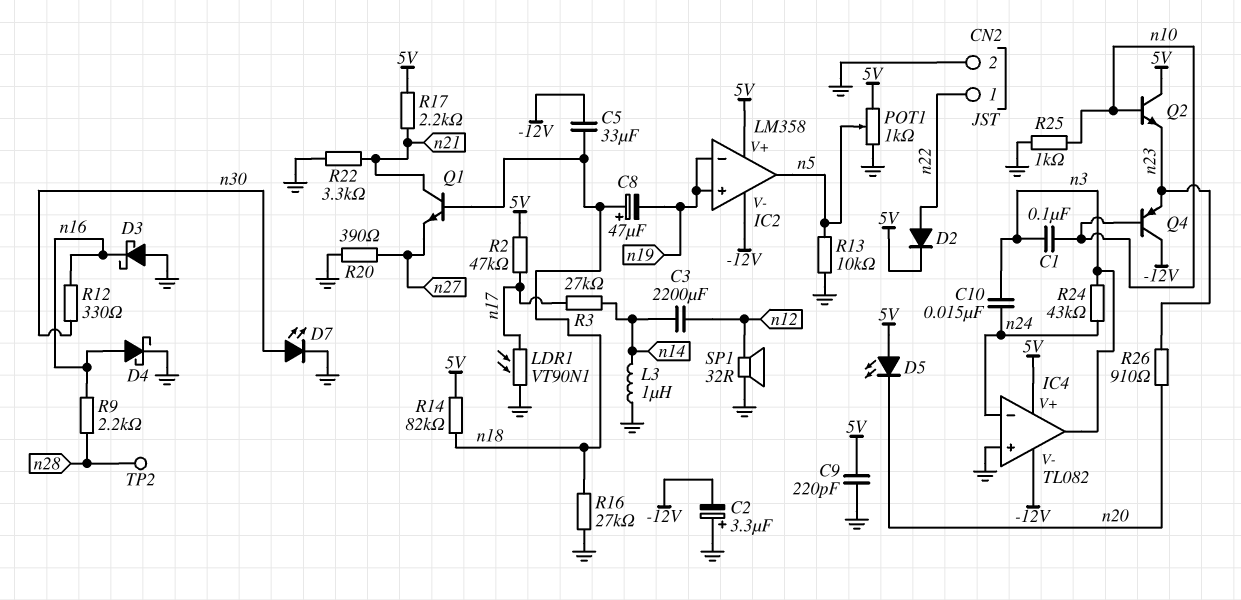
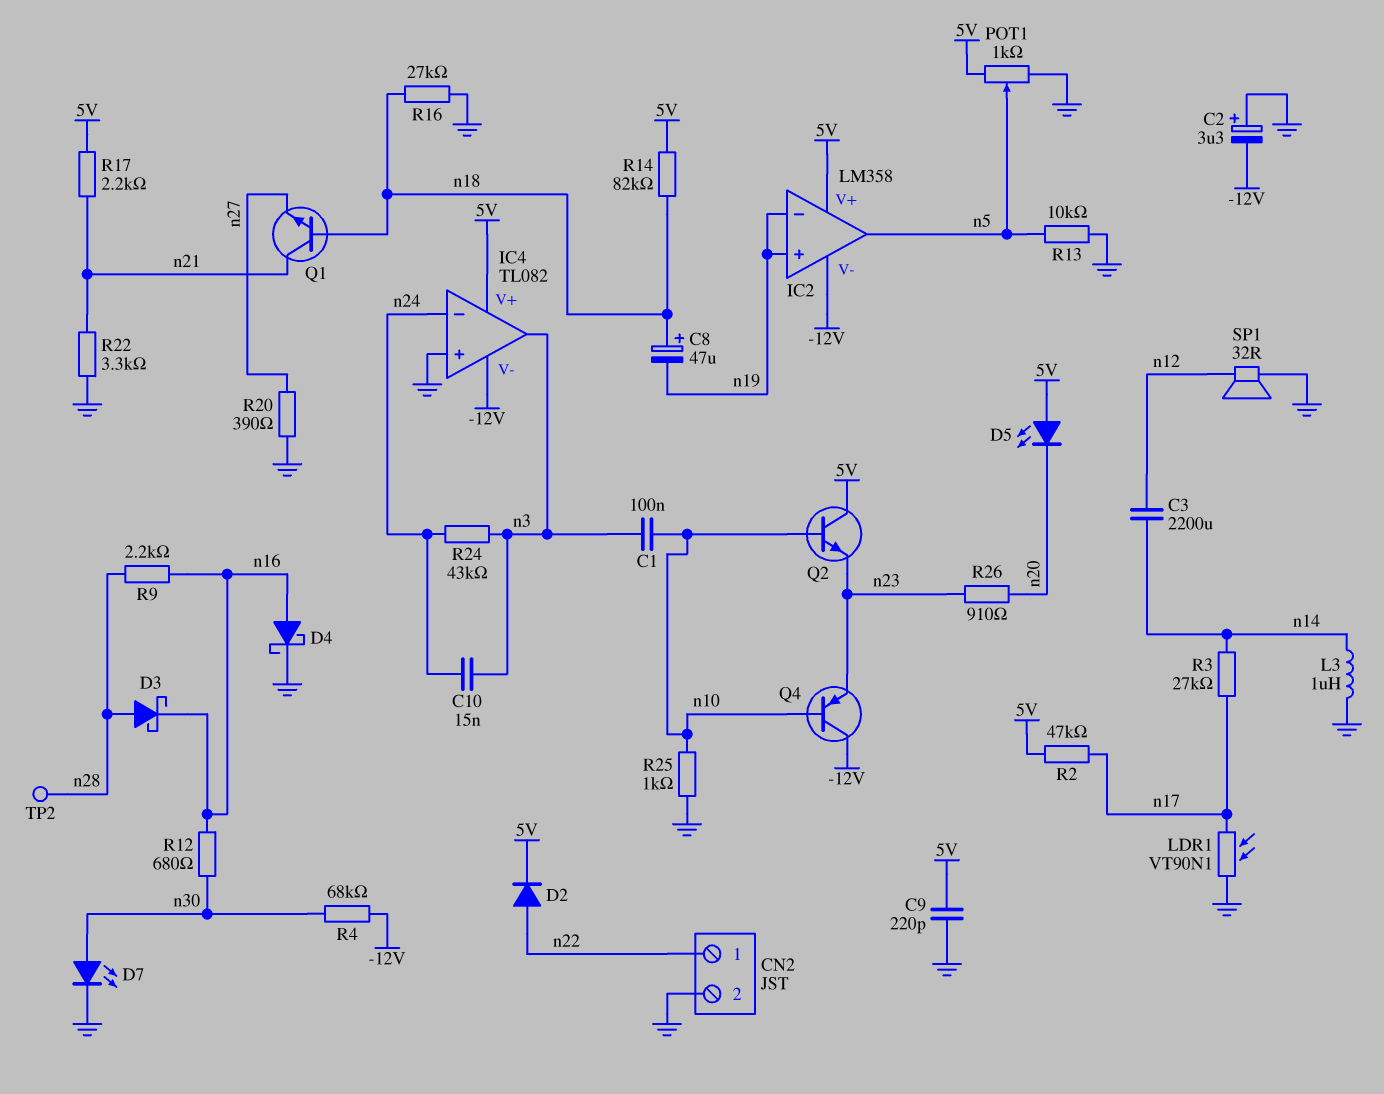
C5: 33uF (-12V, n18) -> none
D3: schottky (A GND, K n16) -> schottky (A n28, K n16)
R4: none -> 68k (-12V, n30)
R12: 330 (n16, n30) -> 680 (n16, n30)

